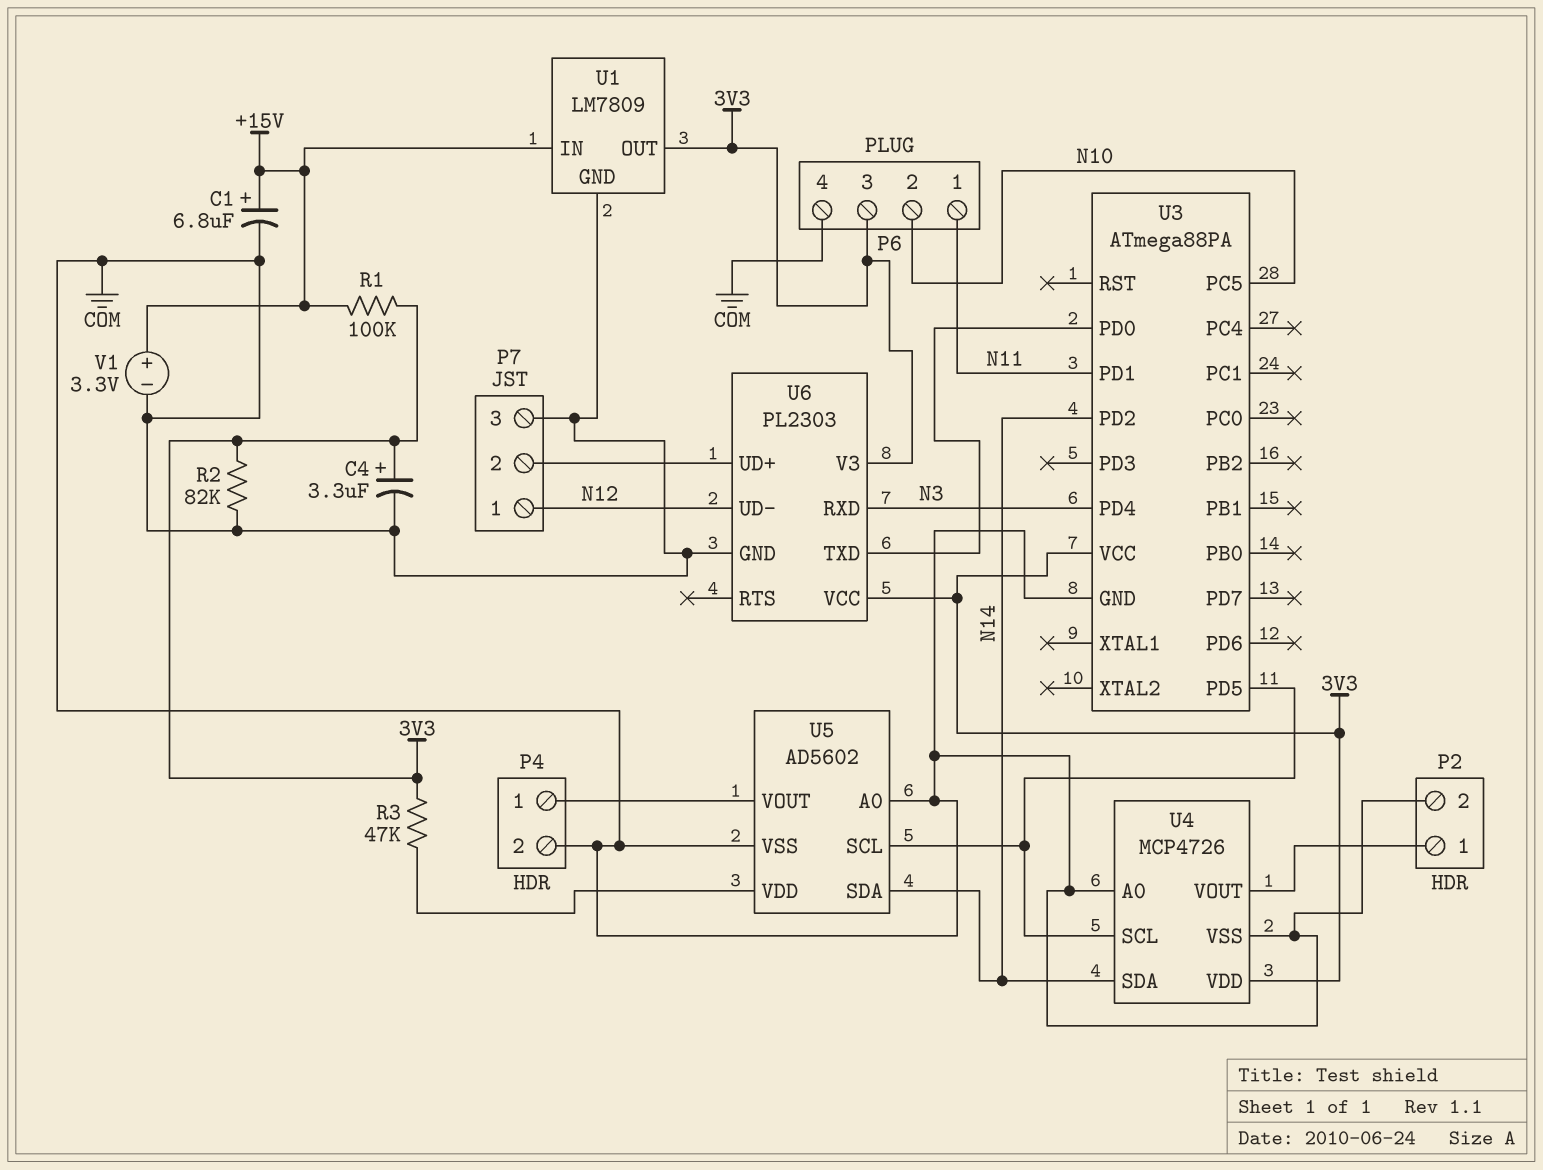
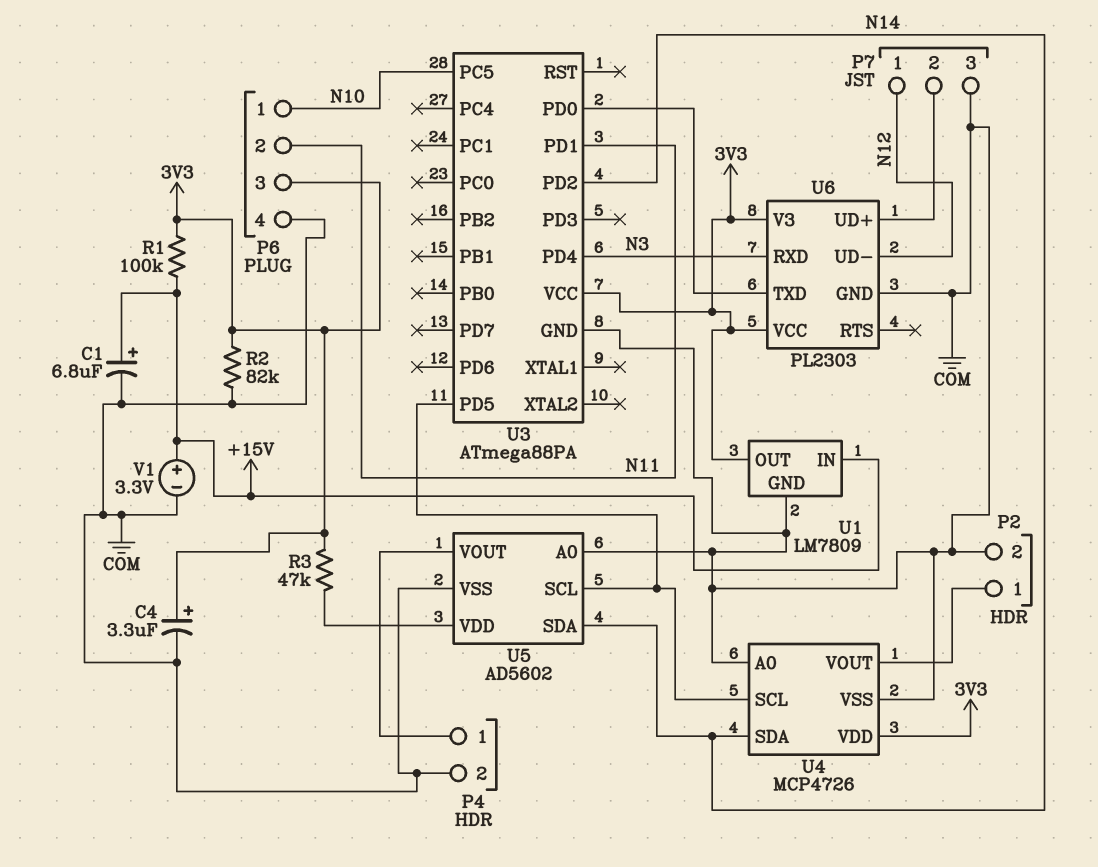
P6 pin 1: N11 -> N10
P6 pin 2: N10 -> N11

